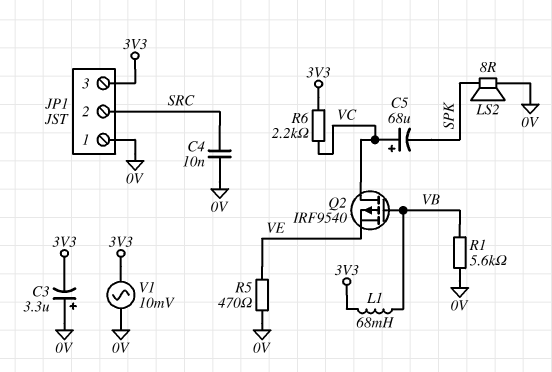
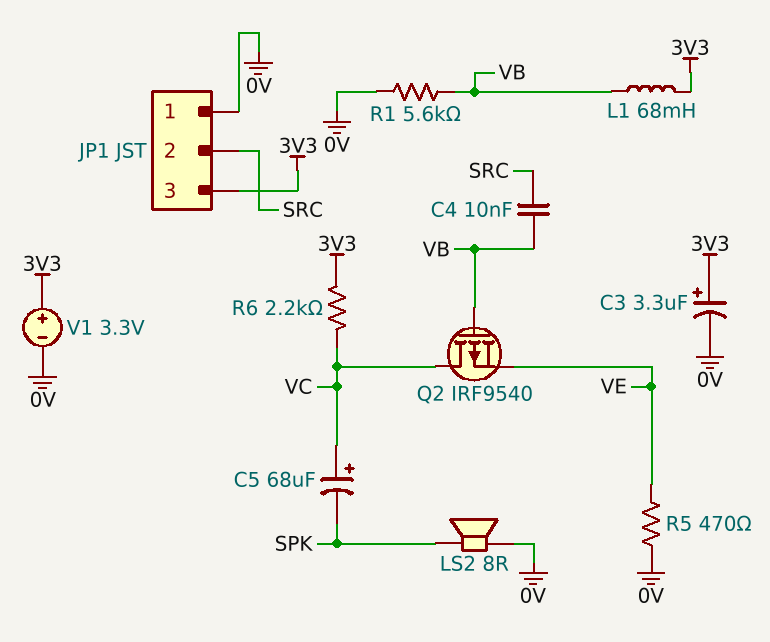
C3: 3.3uF (plus 0V, minus 3V3) -> 3.3uF (plus 3V3, minus 0V)
C4: 10nF (0V, SRC) -> 10nF (SRC, VB)
V1: AC 10mV (0V, 3V3) -> 3.3V (plus 3V3, minus 0V)

